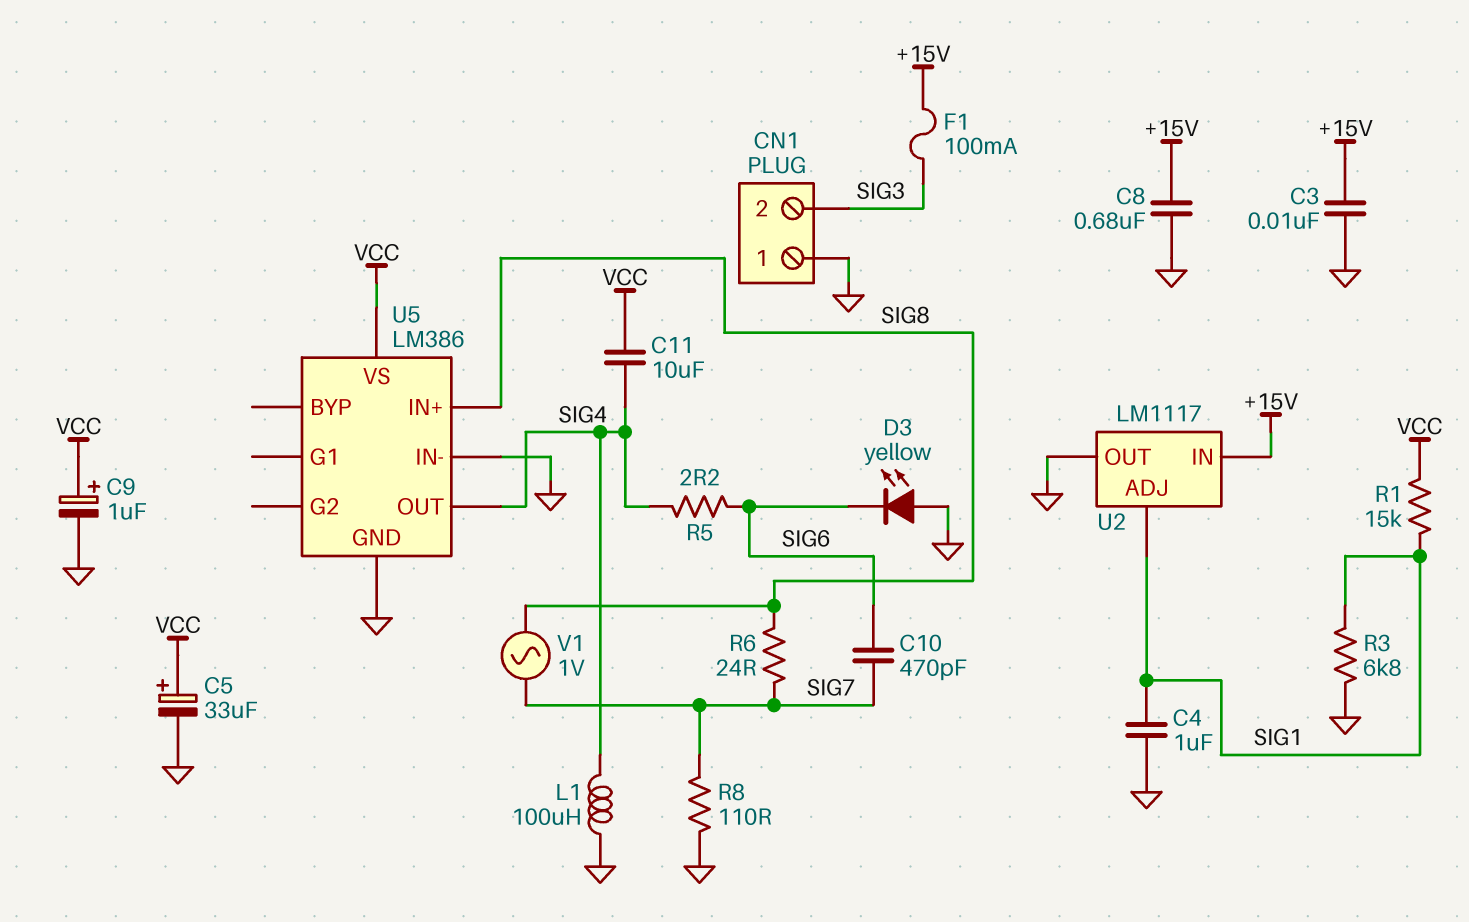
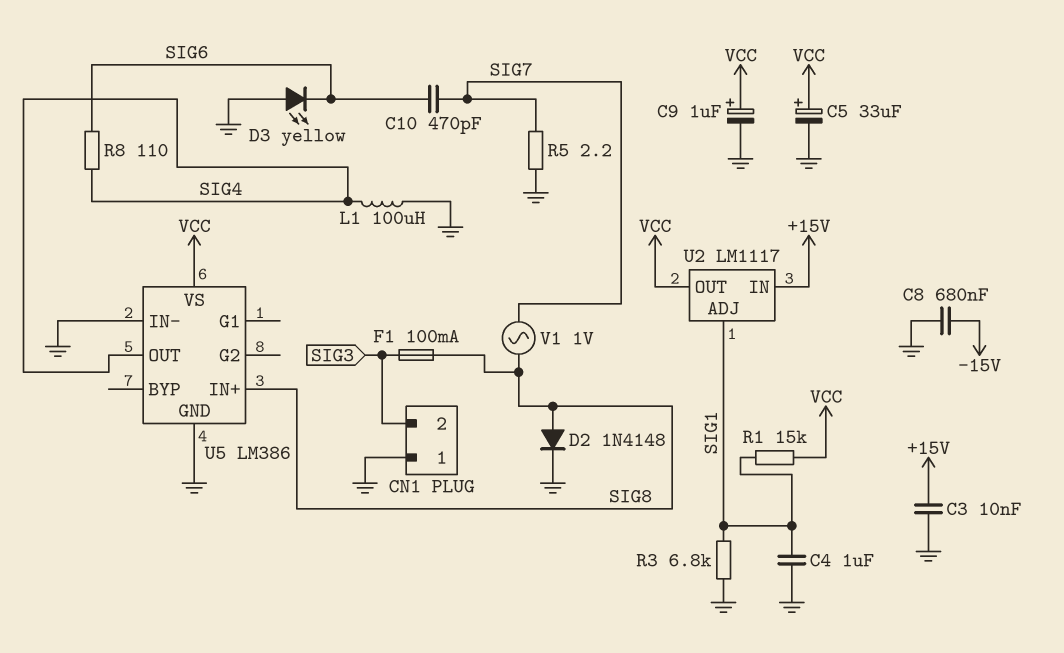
C8: 680nF (+15V, GND) -> 680nF (-15V, GND)
C11: 10uF (SIG4, VCC) -> none
D2: none -> diode 1N4148 (A SIG8, K GND)
F1: 100mA (+15V, SIG3) -> 100mA (SIG3, SIG8)
R5: 2.2 (SIG4, SIG6) -> 2.2 (GND, SIG7)
R6: 24 (SIG7, SIG8) -> none
R8: 110 (GND, SIG7) -> 110 (SIG4, SIG6)
U2 pin OUT: GND -> VCC

